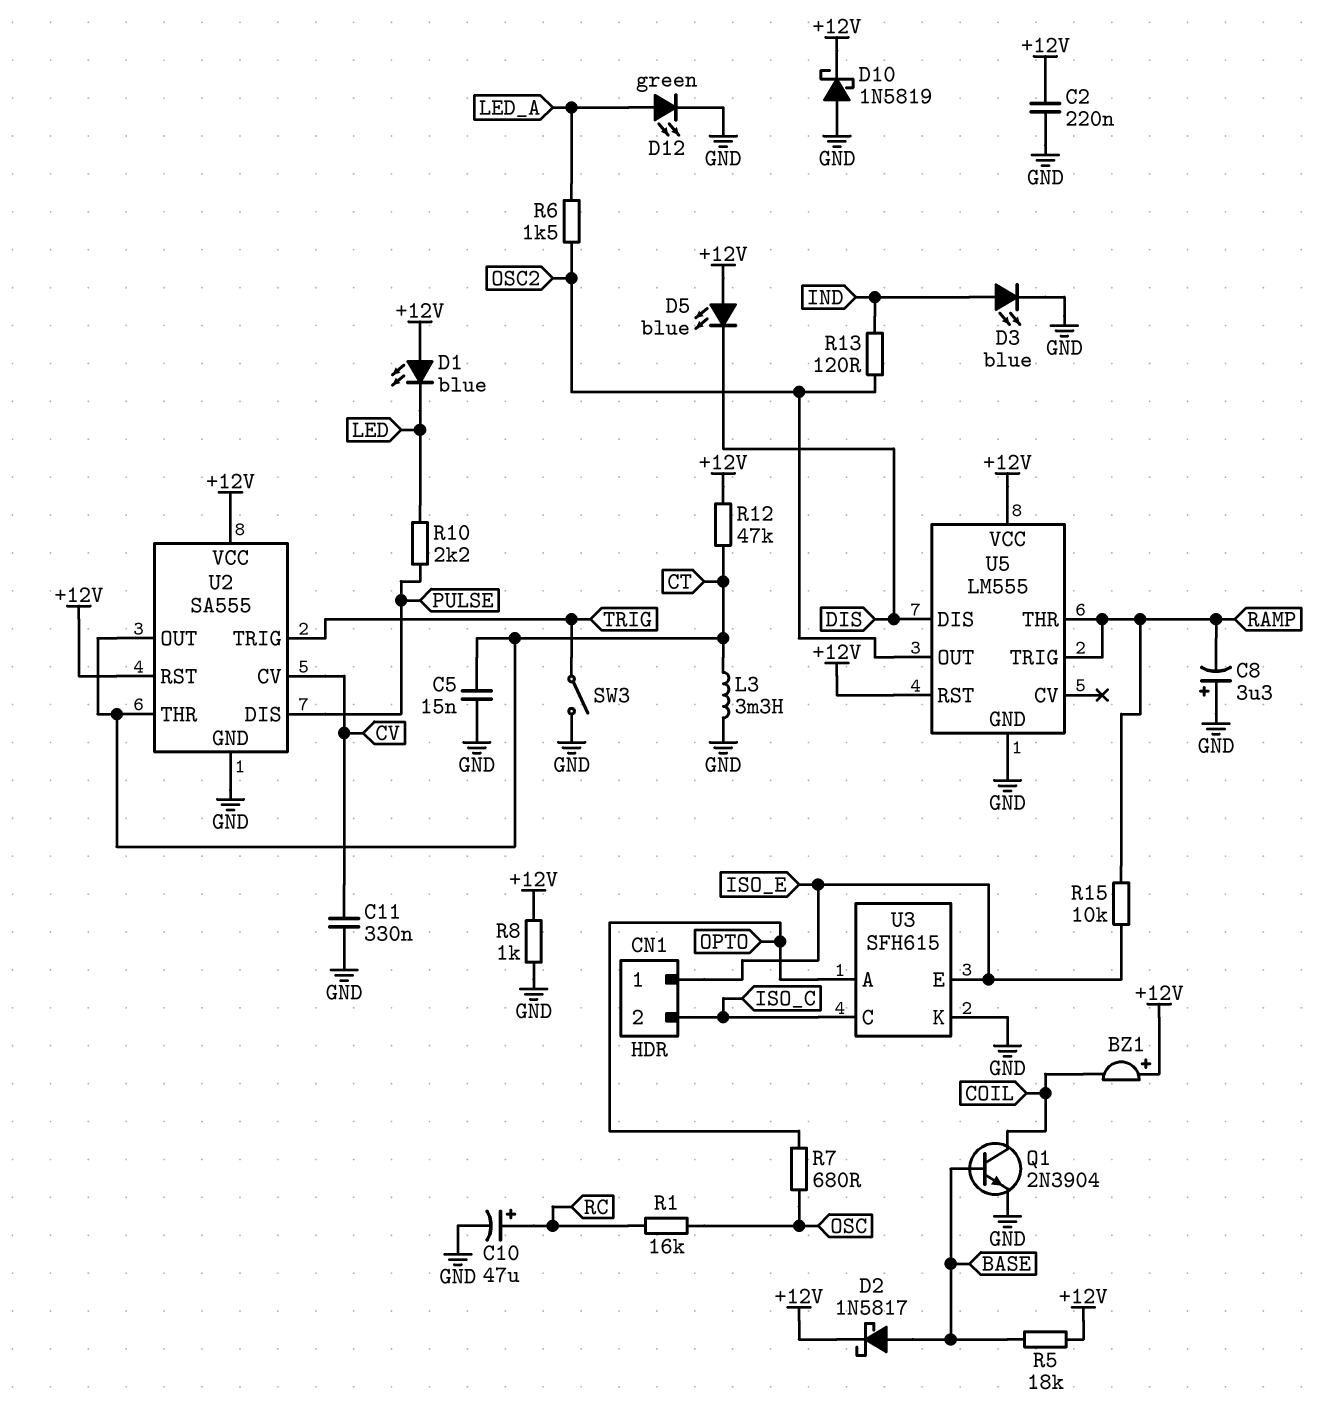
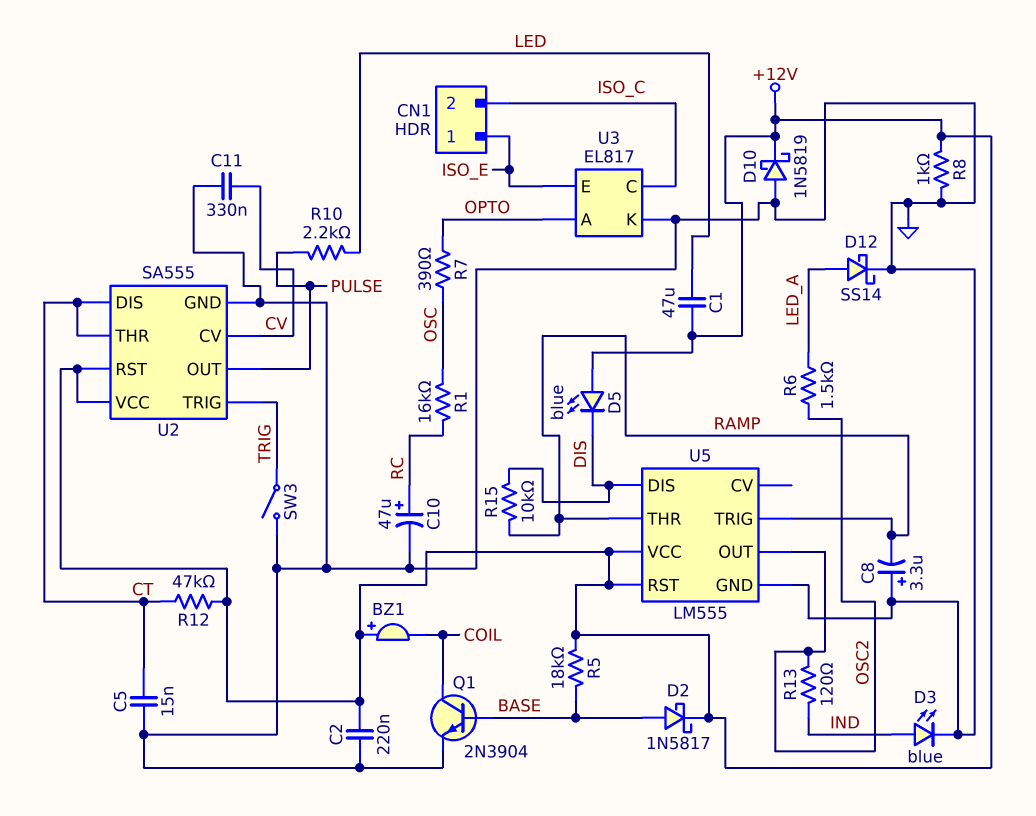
C1: none -> 47uF (+12V, LED)
D1: LED blue (A +12V, K LED) -> none
D12: LED green (A LED_A, K GND) -> schottky SS14 (A LED_A, K GND)
L3: 3.3mH (CT, GND) -> none
R7: 680 (OPTO, OSC) -> 390 (OPTO, OSC)
R15: 10k (ISO_E, RAMP) -> 10k (DIS, RAMP)
U2 pin DIS: PULSE -> CT
U2 pin OUT: CT -> PULSE
U3: SFH615 -> EL817

